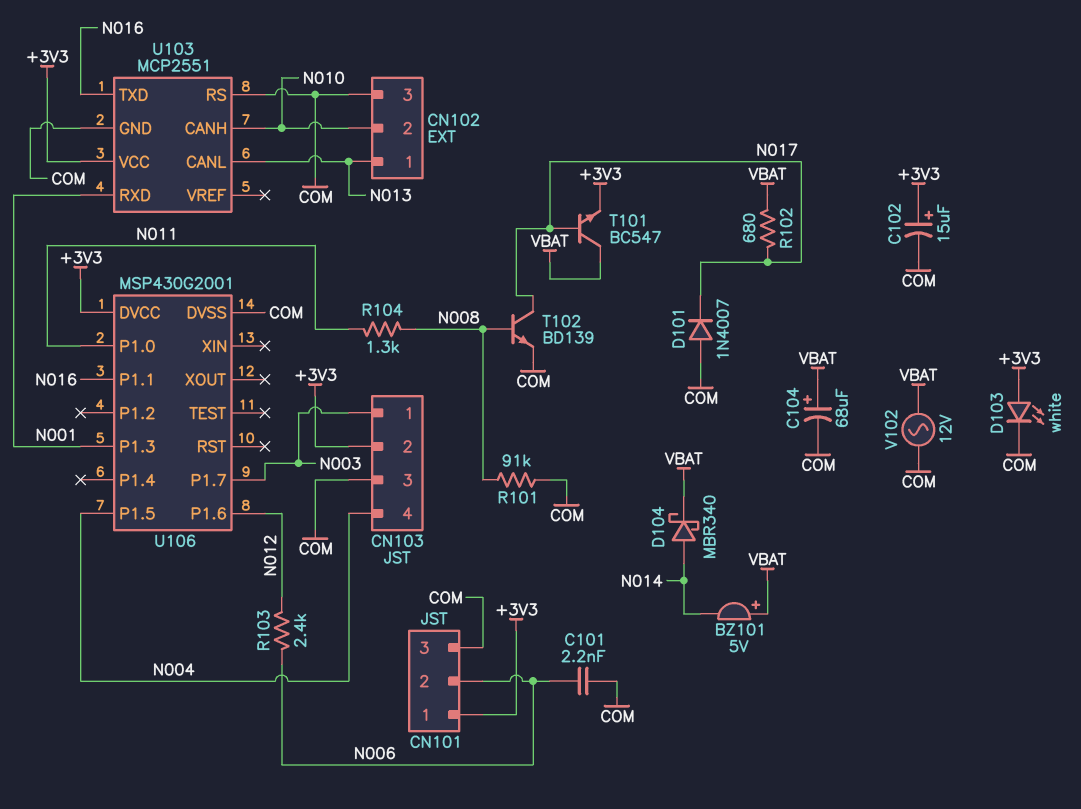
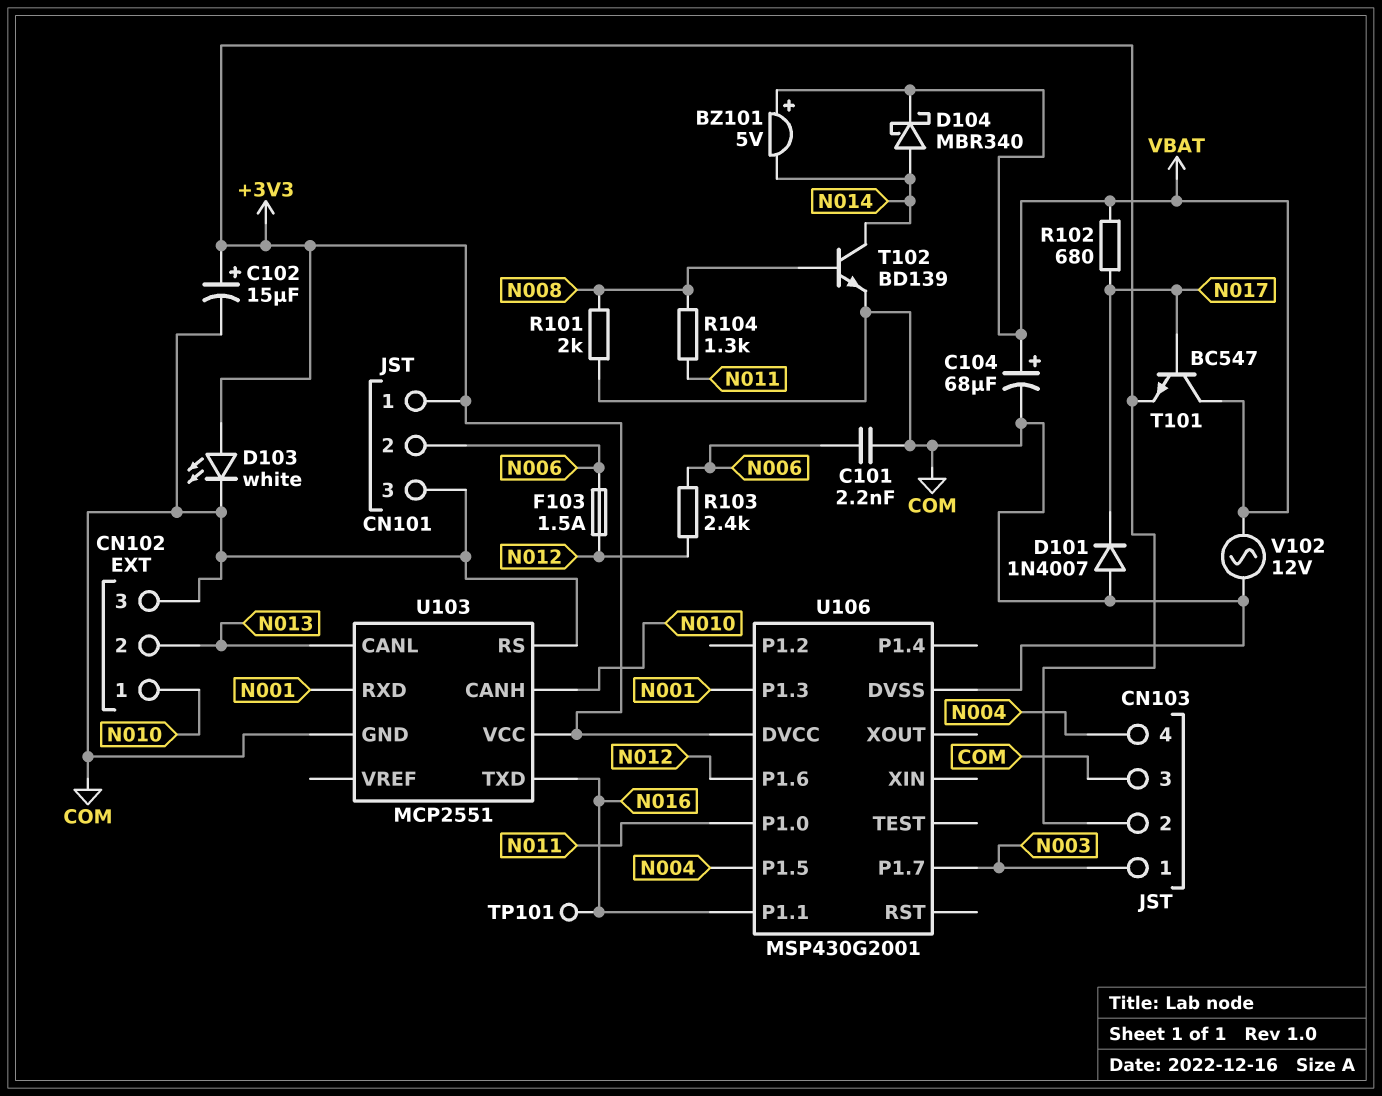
CN102 pin 1: N013 -> N010
CN102 pin 2: N010 -> N013
F103: none -> 1.5A (N006, N012)
R101: 91k (COM, N008) -> 2k (COM, N008)
T102: NPN BD139 (B N008, C N017, E COM) -> NPN BD139 (B N008, C N014, E COM)
TP101: none -> test point (N016)

